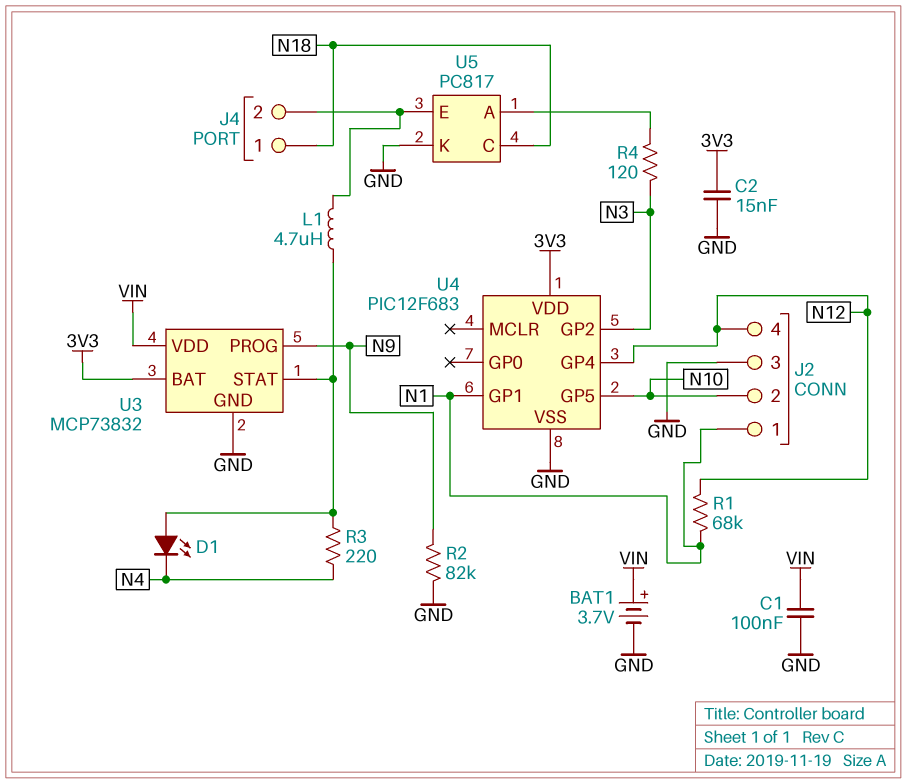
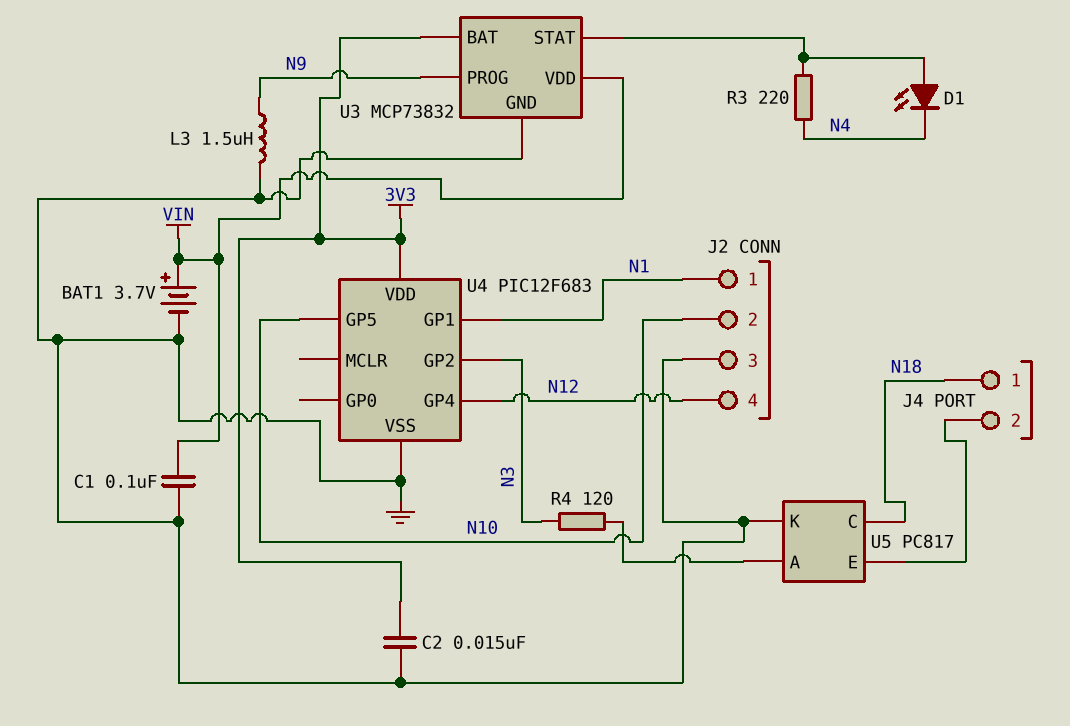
L1: 4.7uH (J4/2, U3/STAT) -> none
L3: none -> 1.5uH (GND, N9)
R1: 68k (N1, N12) -> none
R2: 82k (GND, N9) -> none

